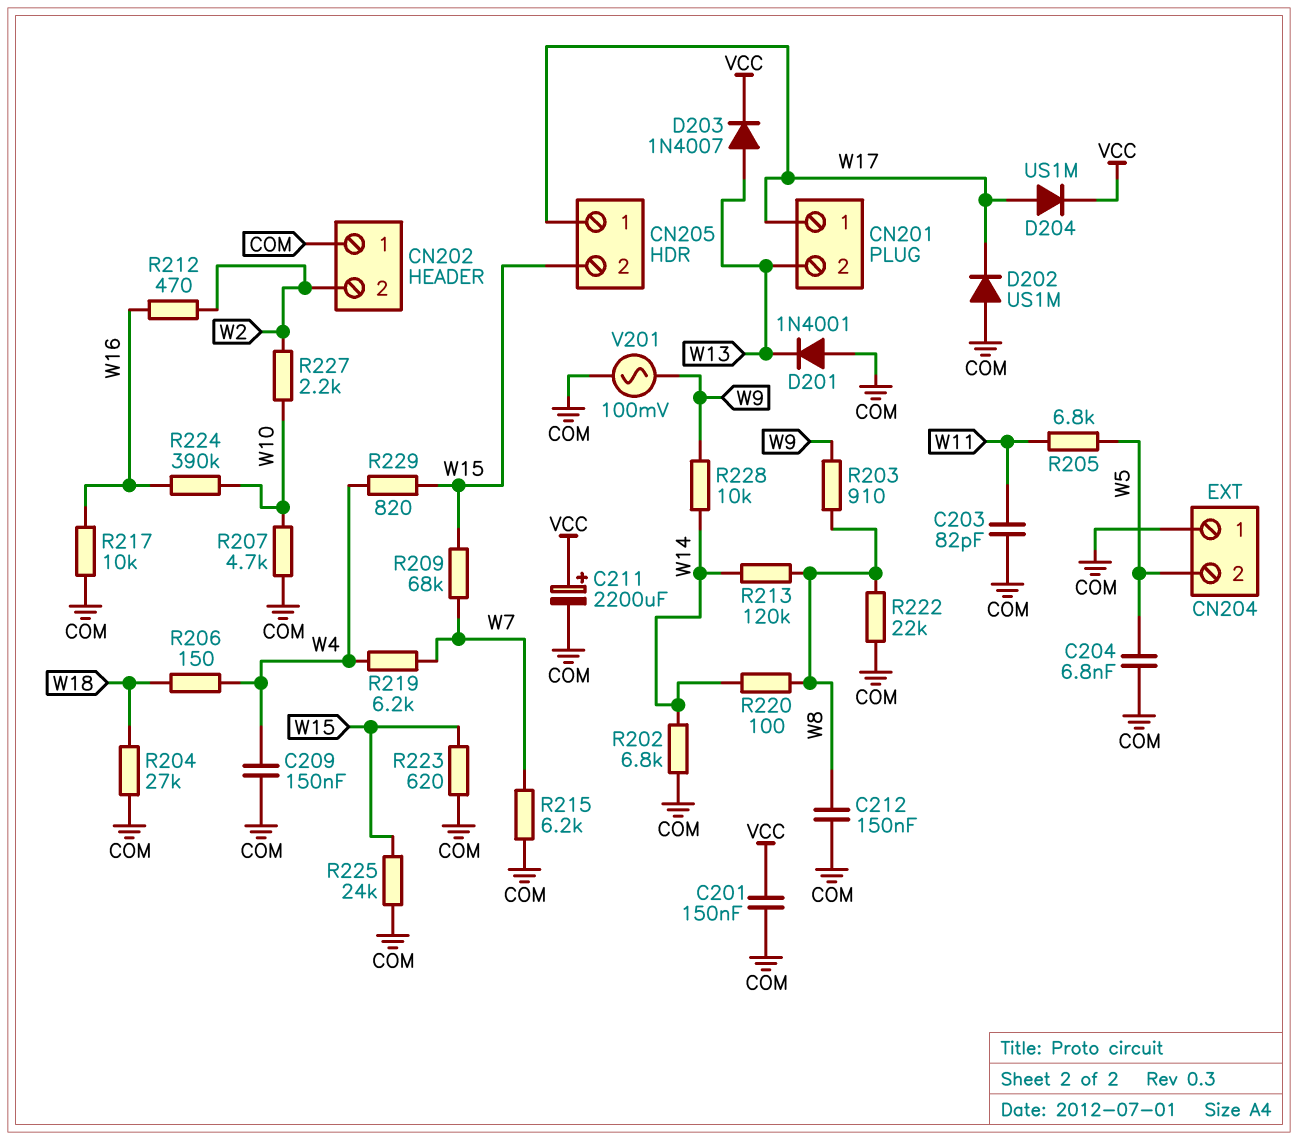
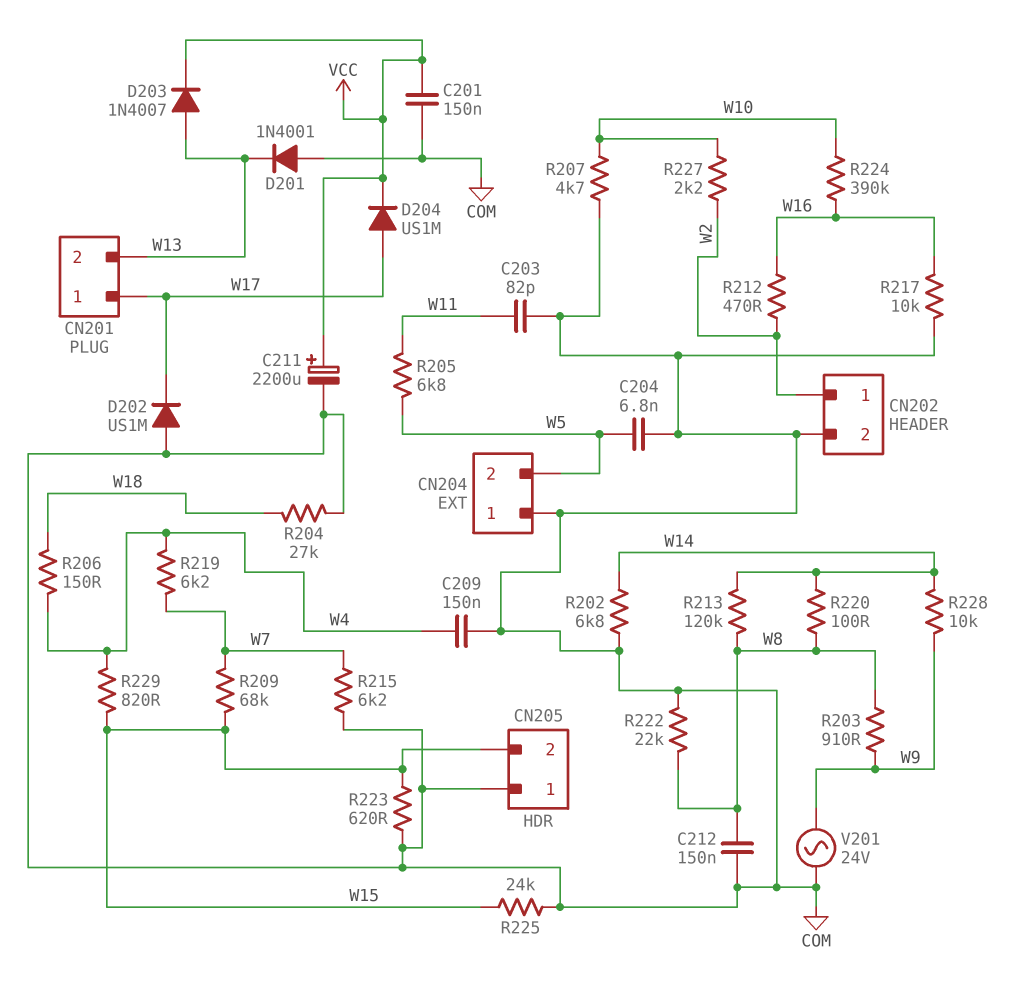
CN202 pin 1: COM -> W2
CN202 pin 2: W2 -> COM
CN205 pin 1: W17 -> COM
V201: AC 100mV (COM, W9) -> AC 24V (COM, W9)

